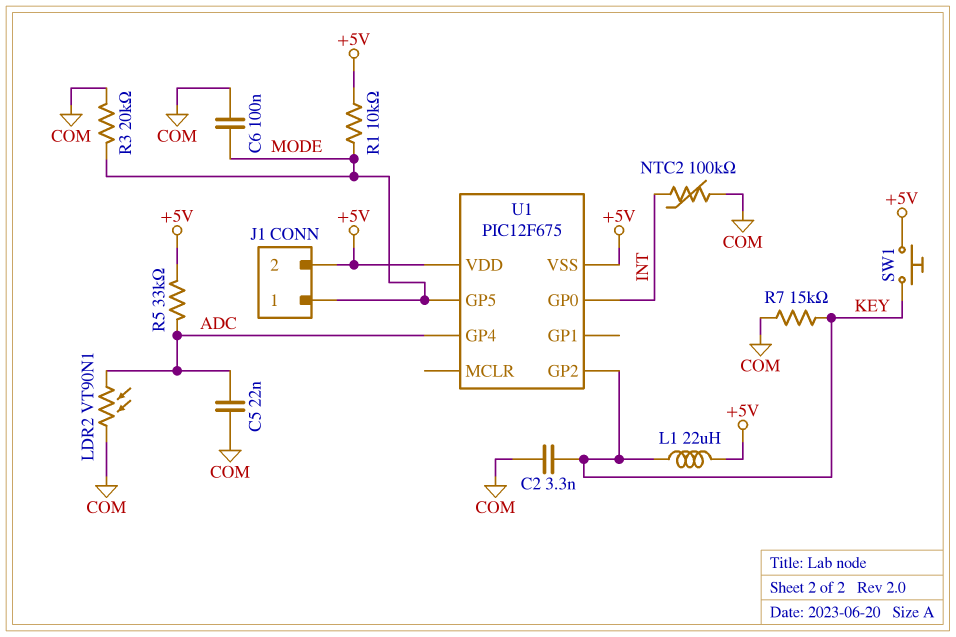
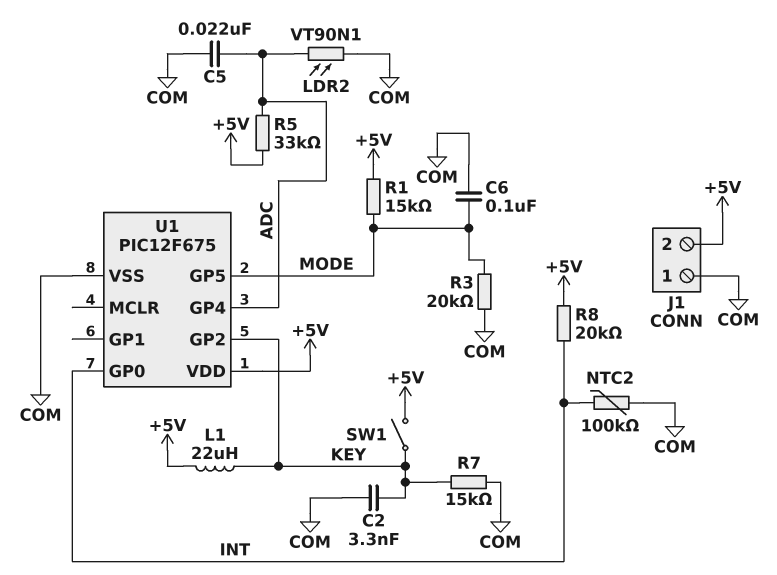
J1 pin 1: MODE -> COM
R1: 10k (+5V, MODE) -> 15k (+5V, MODE)
R8: none -> 20k (+5V, INT)
SW1: button (+5V, KEY) -> switch (+5V, KEY)
U1 pin VSS: +5V -> COM

